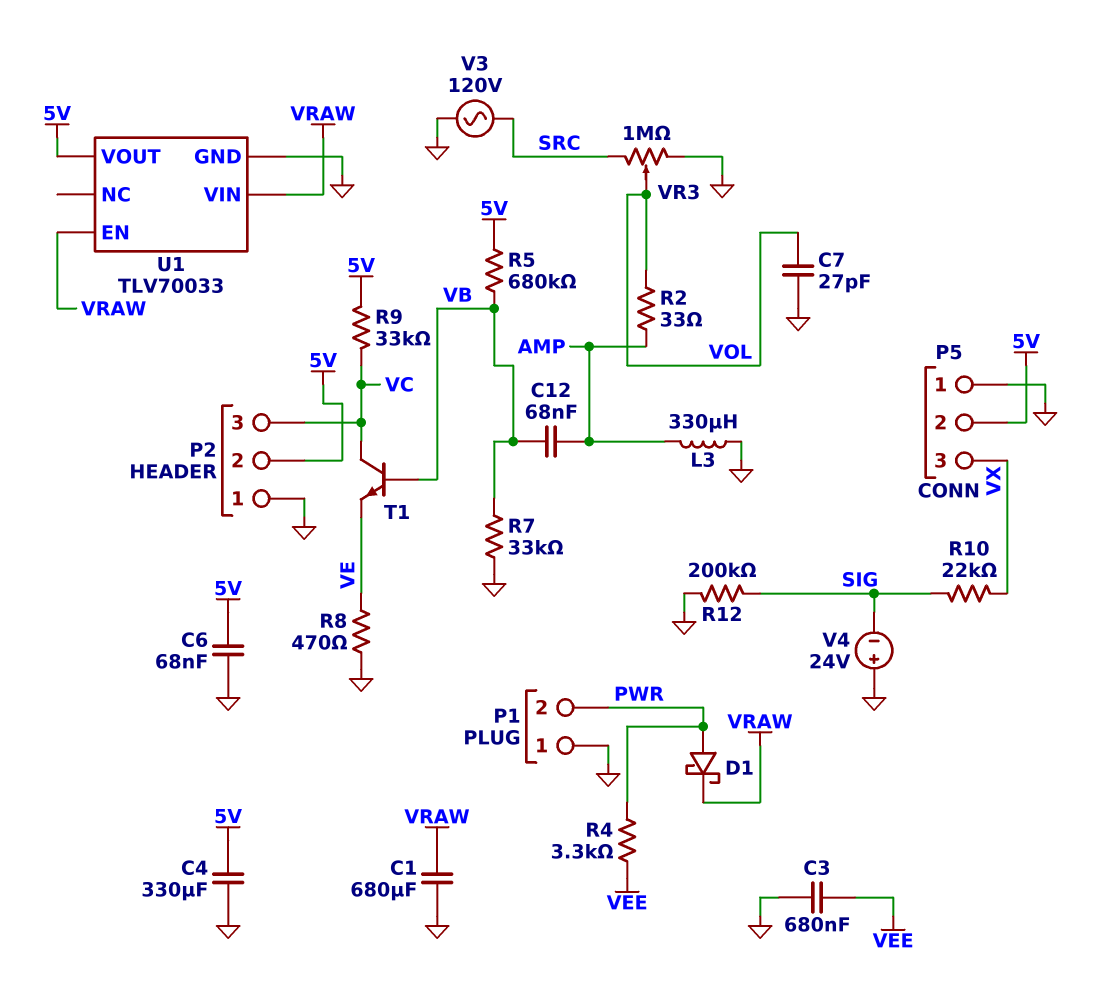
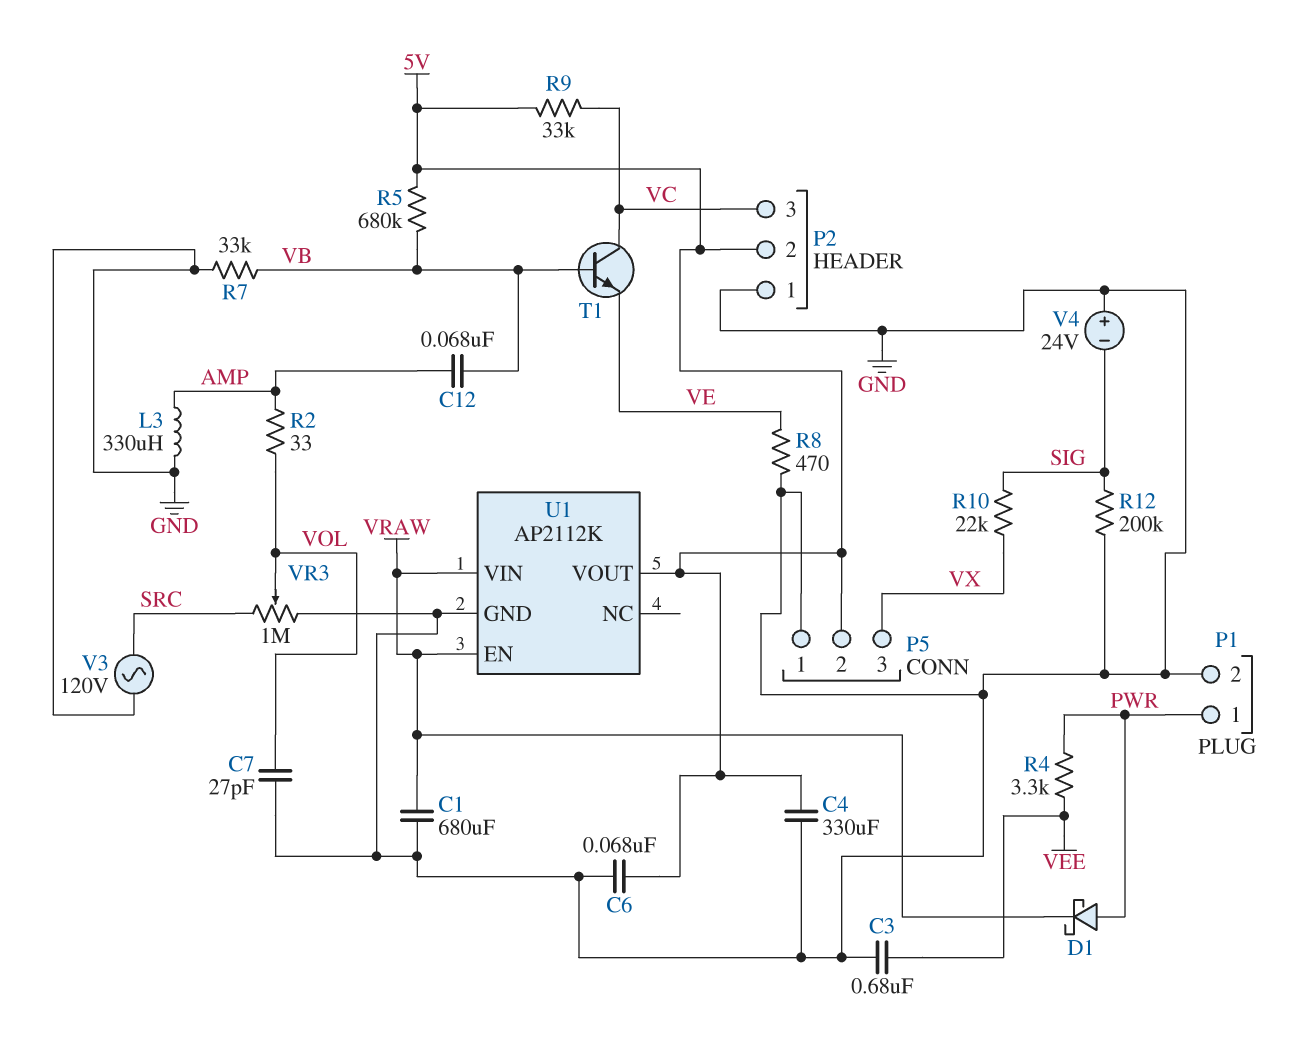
P1 pin 1: GND -> PWR
P1 pin 2: PWR -> GND
U1: TLV70033 -> AP2112K

